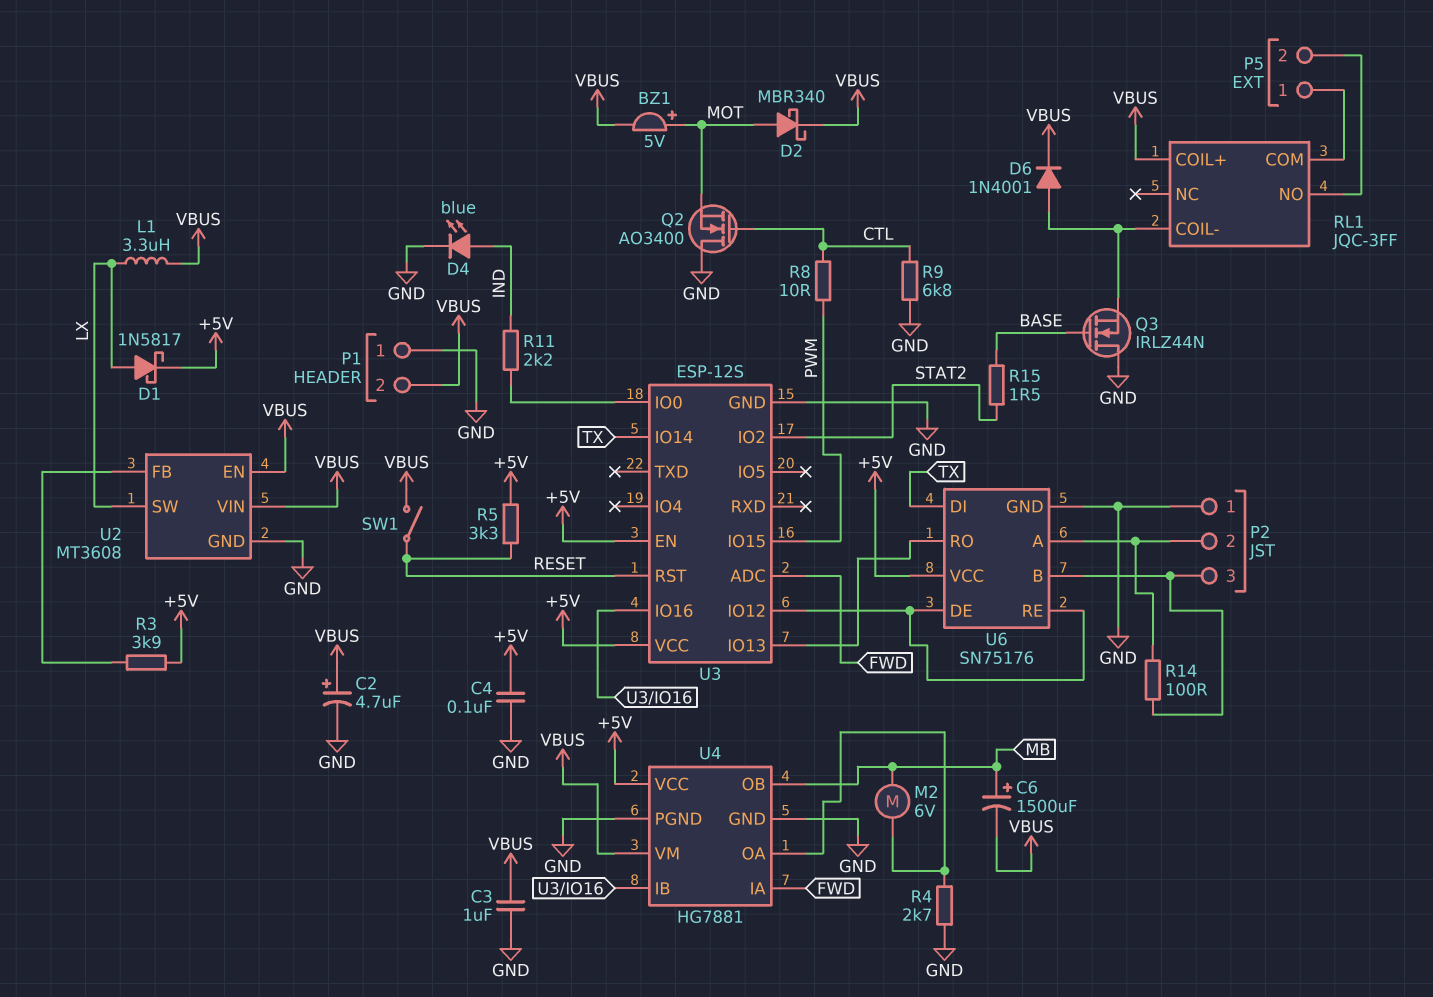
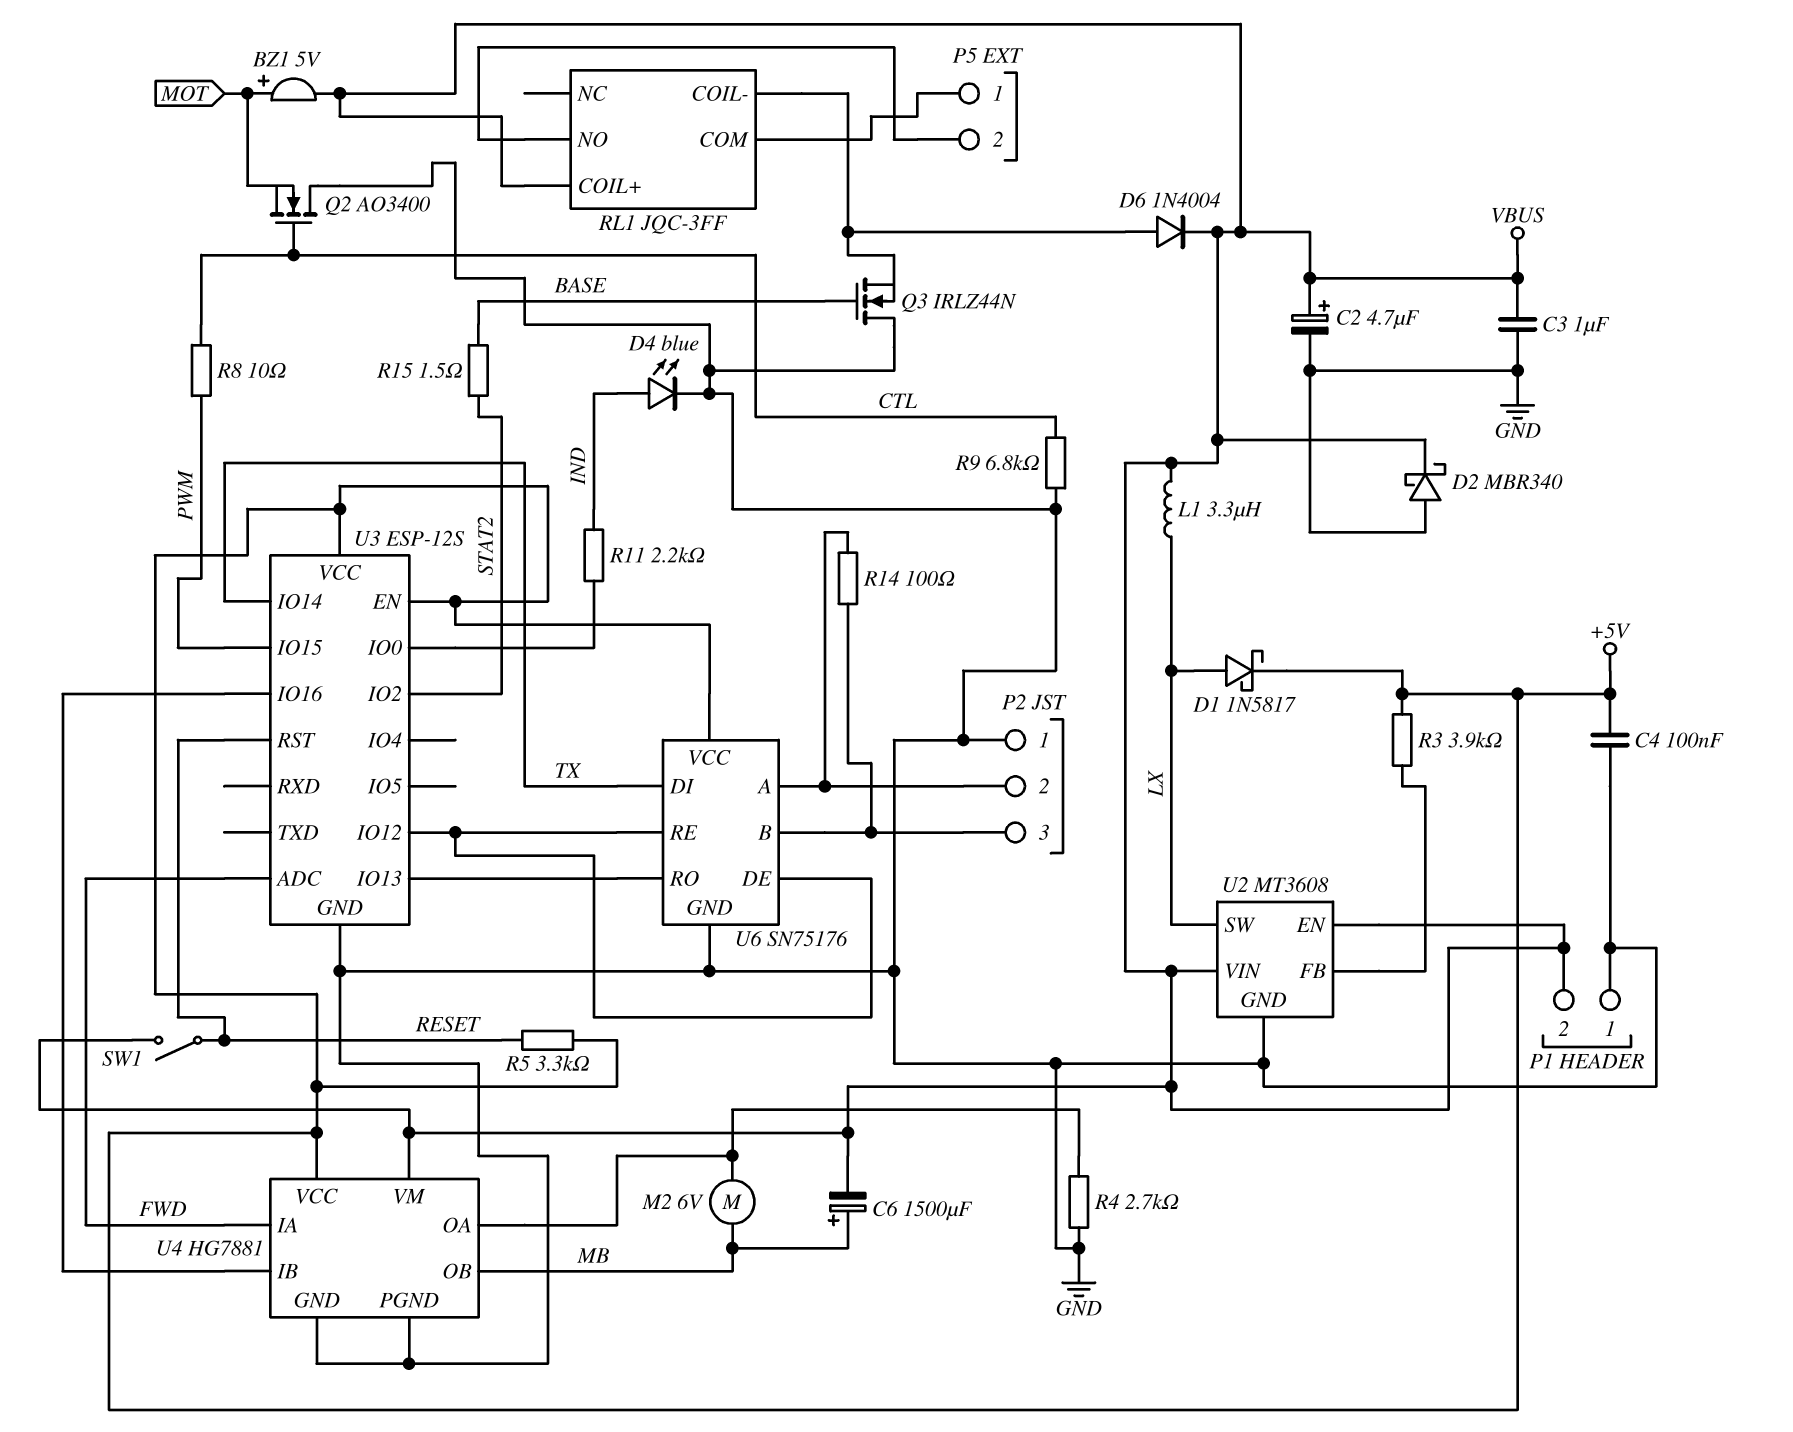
D2: schottky MBR340 (A MOT, K VBUS) -> schottky MBR340 (A GND, K VBUS)
D6: diode 1N4001 (A RL1/COIL-, K VBUS) -> diode 1N4004 (A RL1/COIL-, K VBUS)

